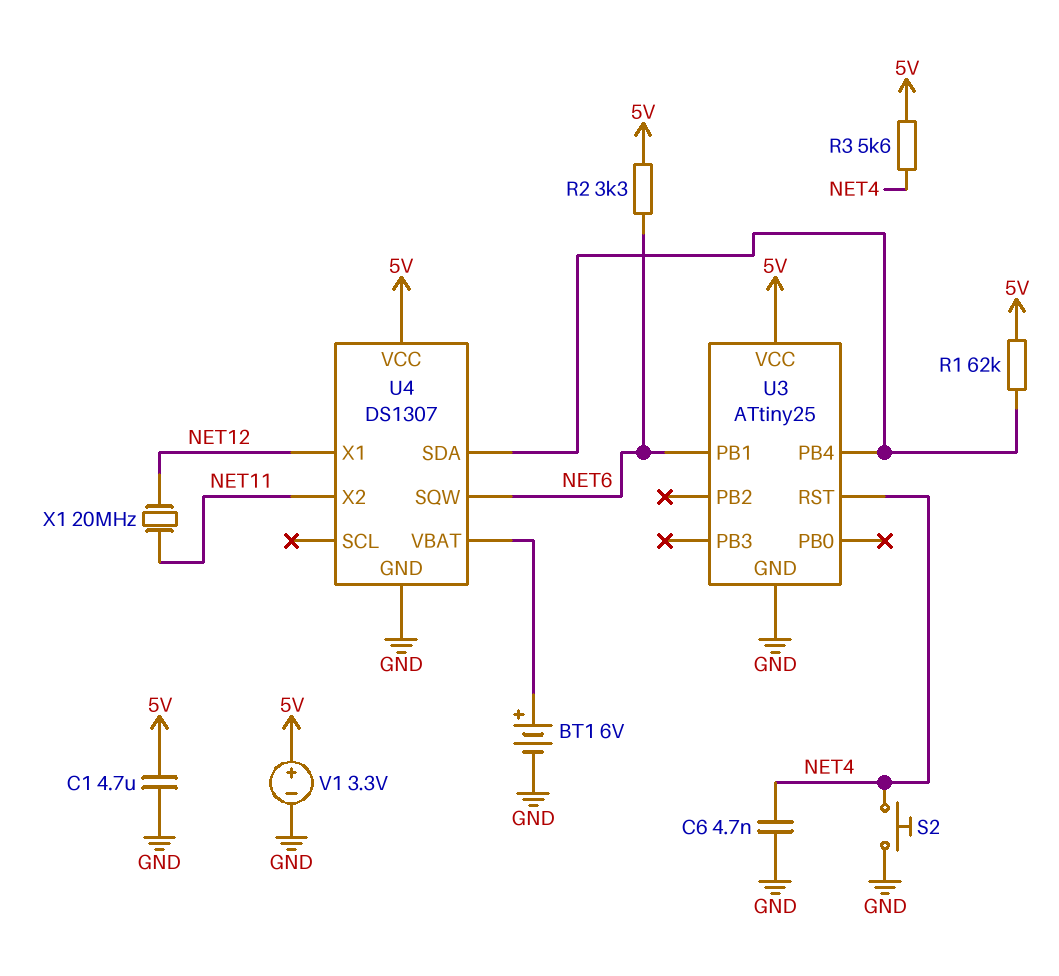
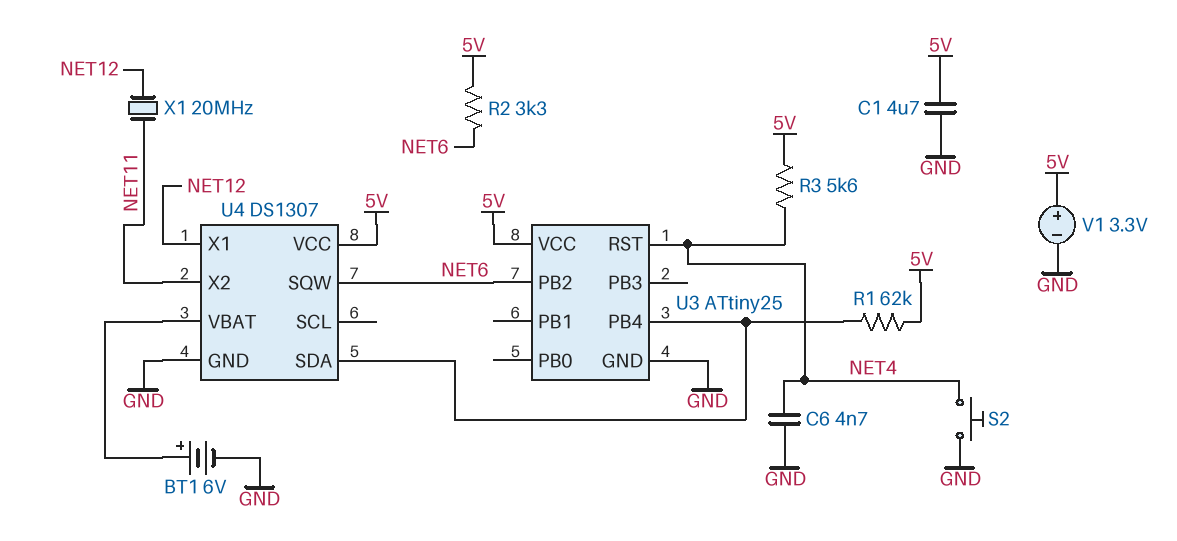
U3 pin PB1: NET6 -> none
U3 pin PB2: none -> NET6

